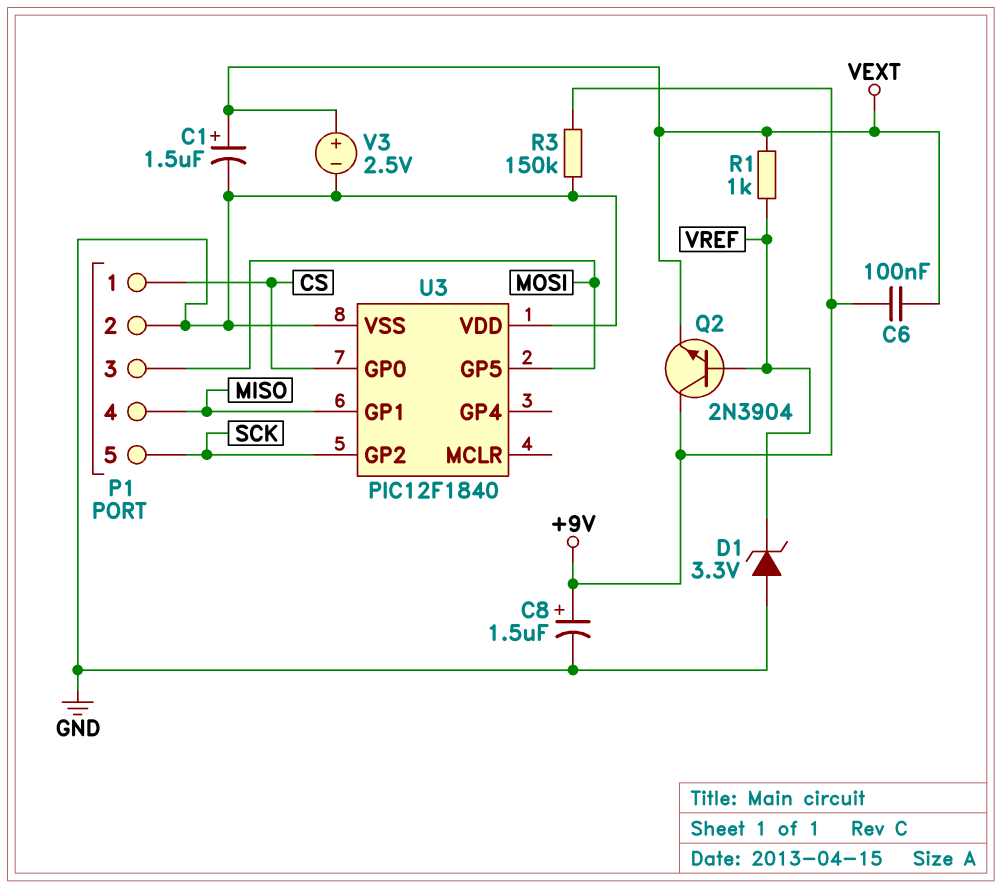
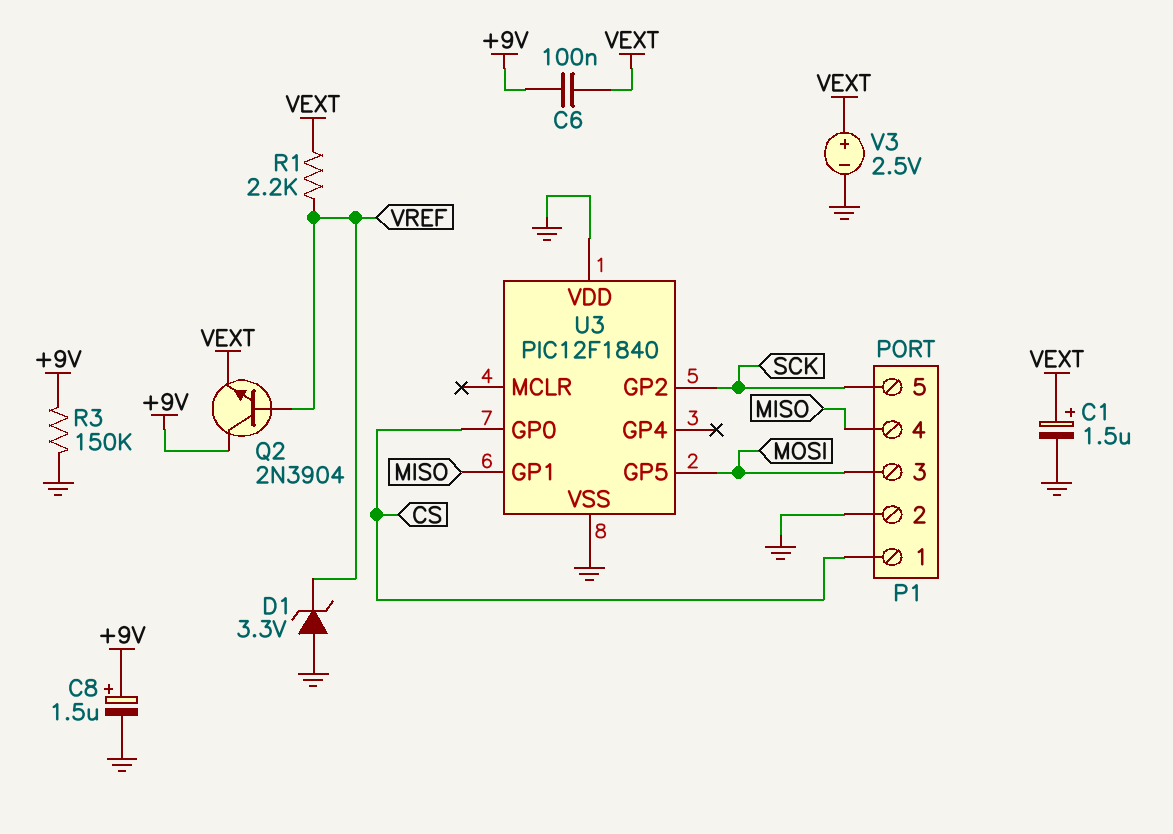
R1: 1k (VEXT, VREF) -> 2.2k (VEXT, VREF)

